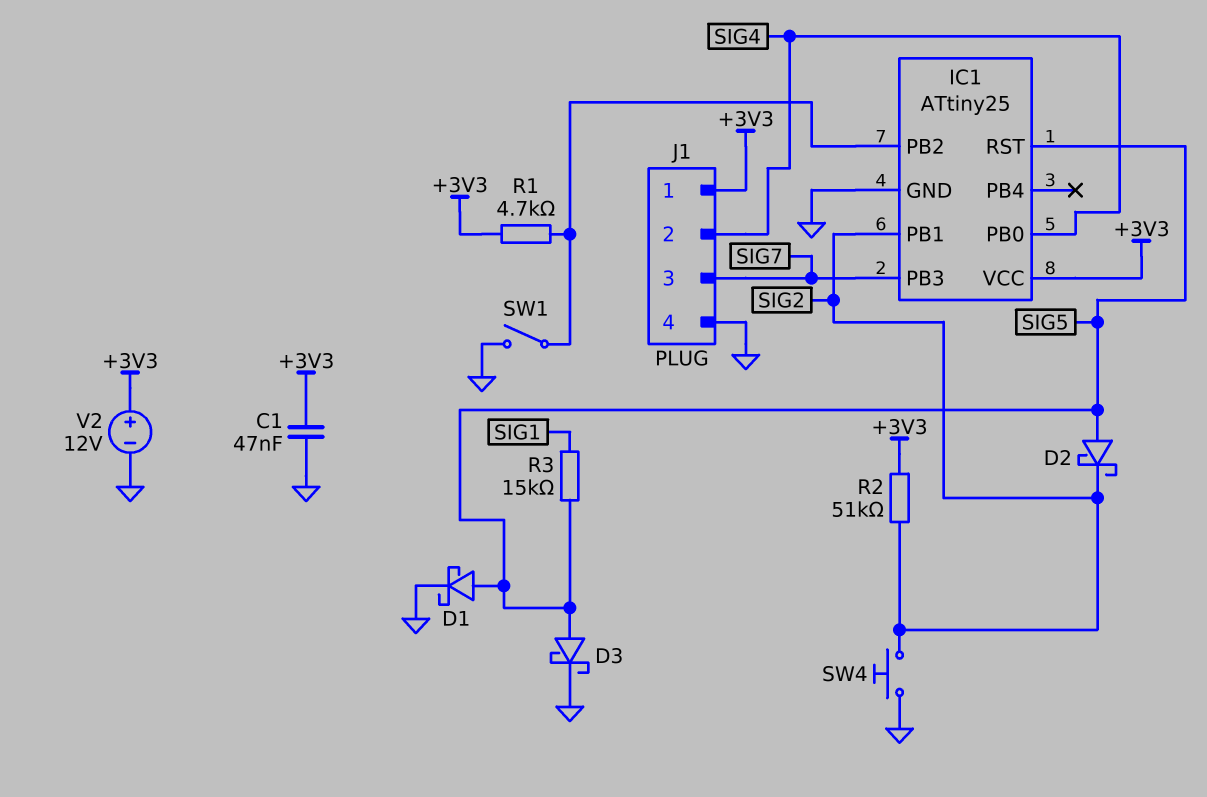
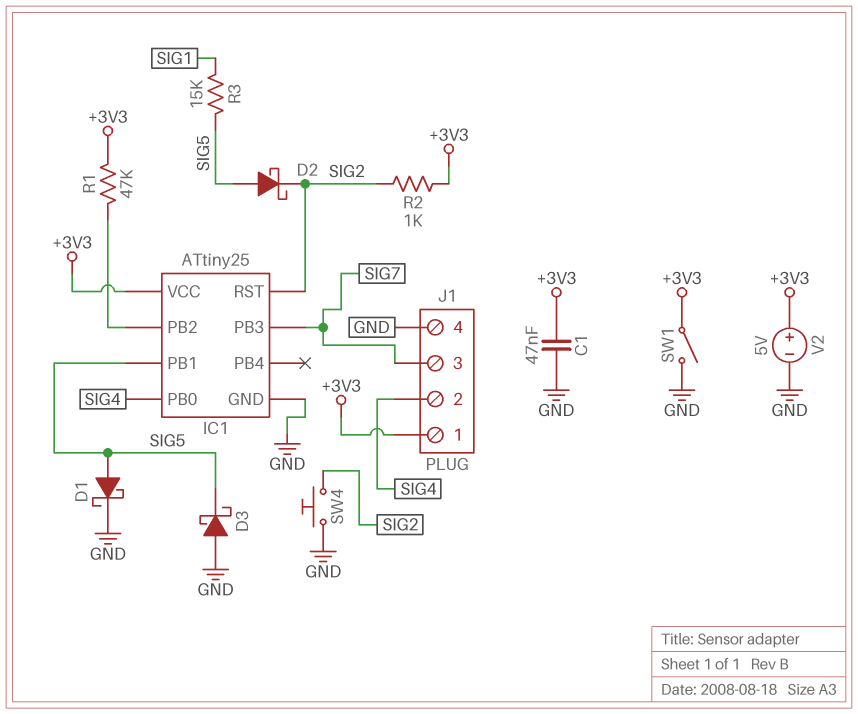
D3: schottky (A SIG5, K GND) -> schottky (A GND, K SIG5)
IC1 pin PB1: SIG2 -> SIG5
IC1 pin RST: SIG5 -> SIG2
R1: 4.7k (+3V3, IC1/PB2) -> 47k (+3V3, IC1/PB2)
R2: 51k (+3V3, SIG2) -> 1k (+3V3, SIG2)
SW1: switch (GND, IC1/PB2) -> switch (+3V3, GND)
V2: 12V (plus +3V3, minus GND) -> 5V (plus +3V3, minus GND)

